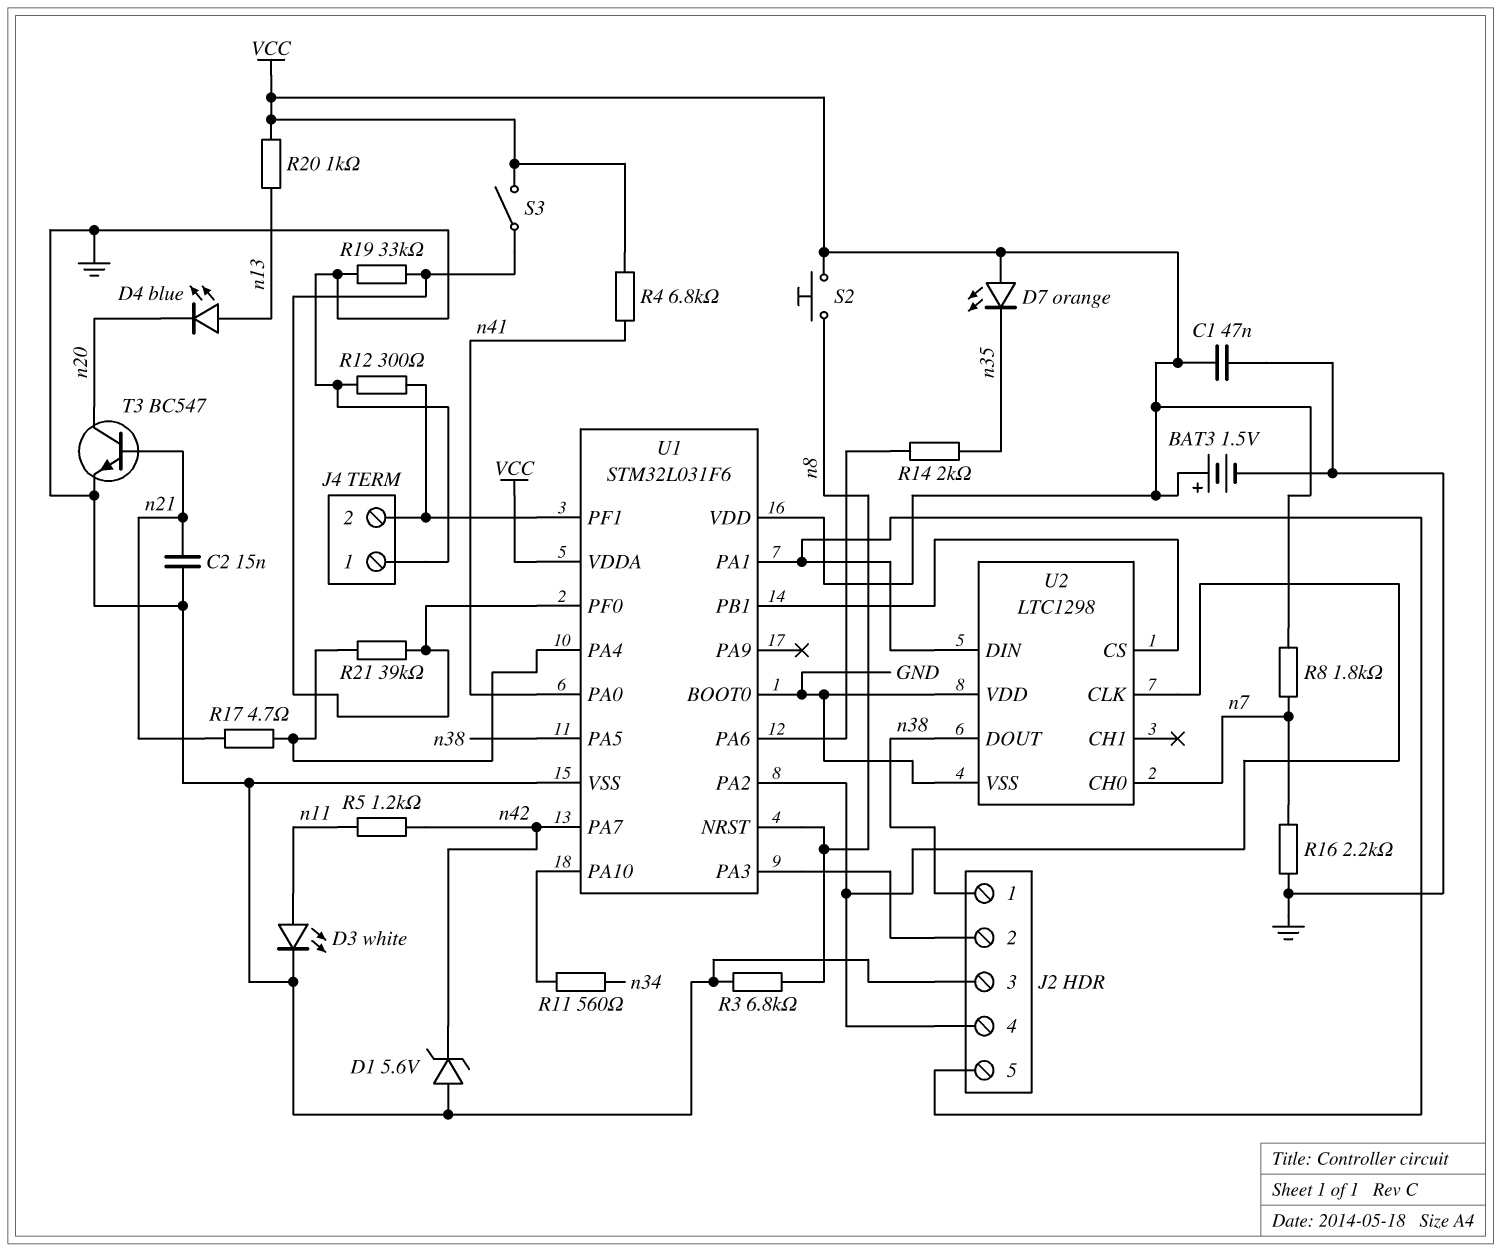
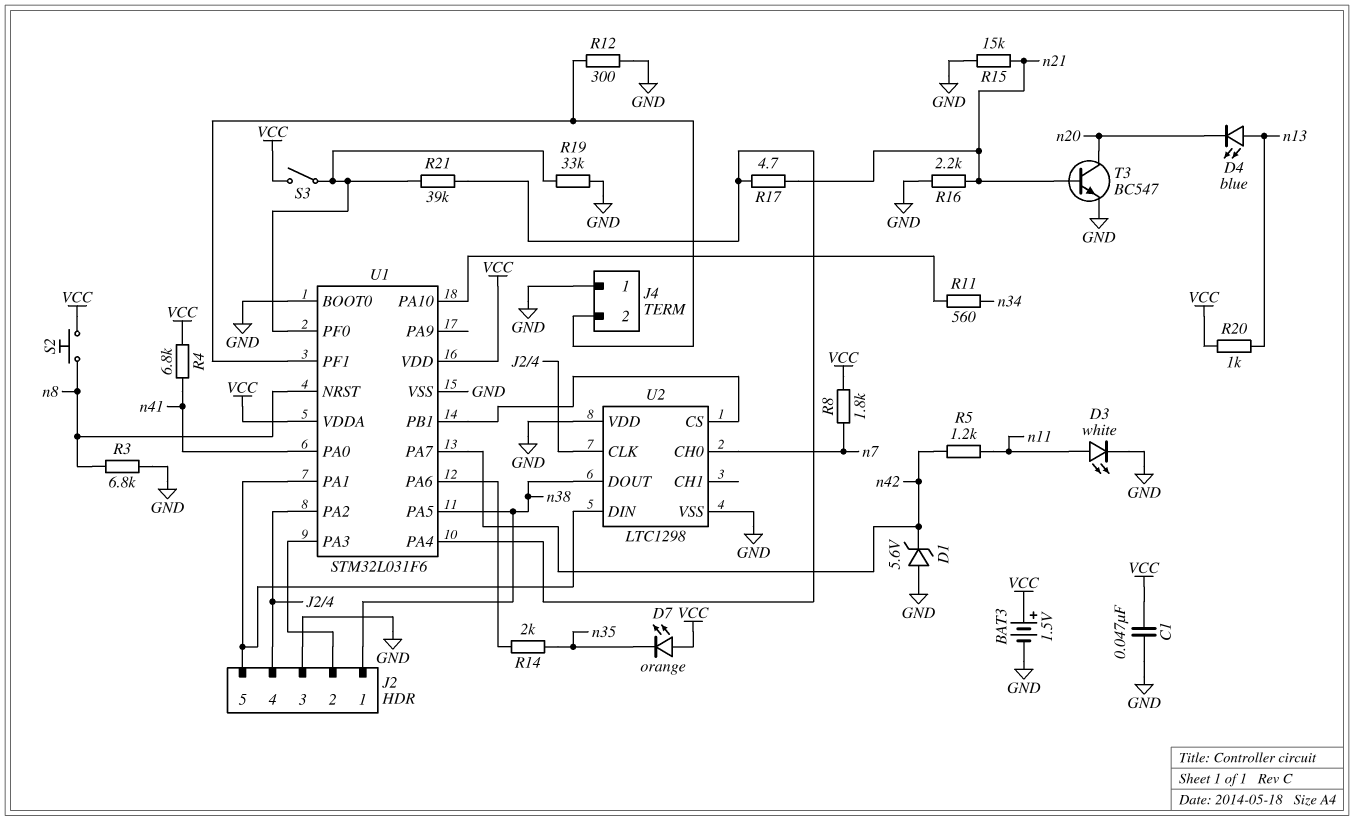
C2: 15nF (GND, n21) -> none
R15: none -> 15k (GND, n21)
R16: 2.2k (GND, n7) -> 2.2k (GND, n21)

